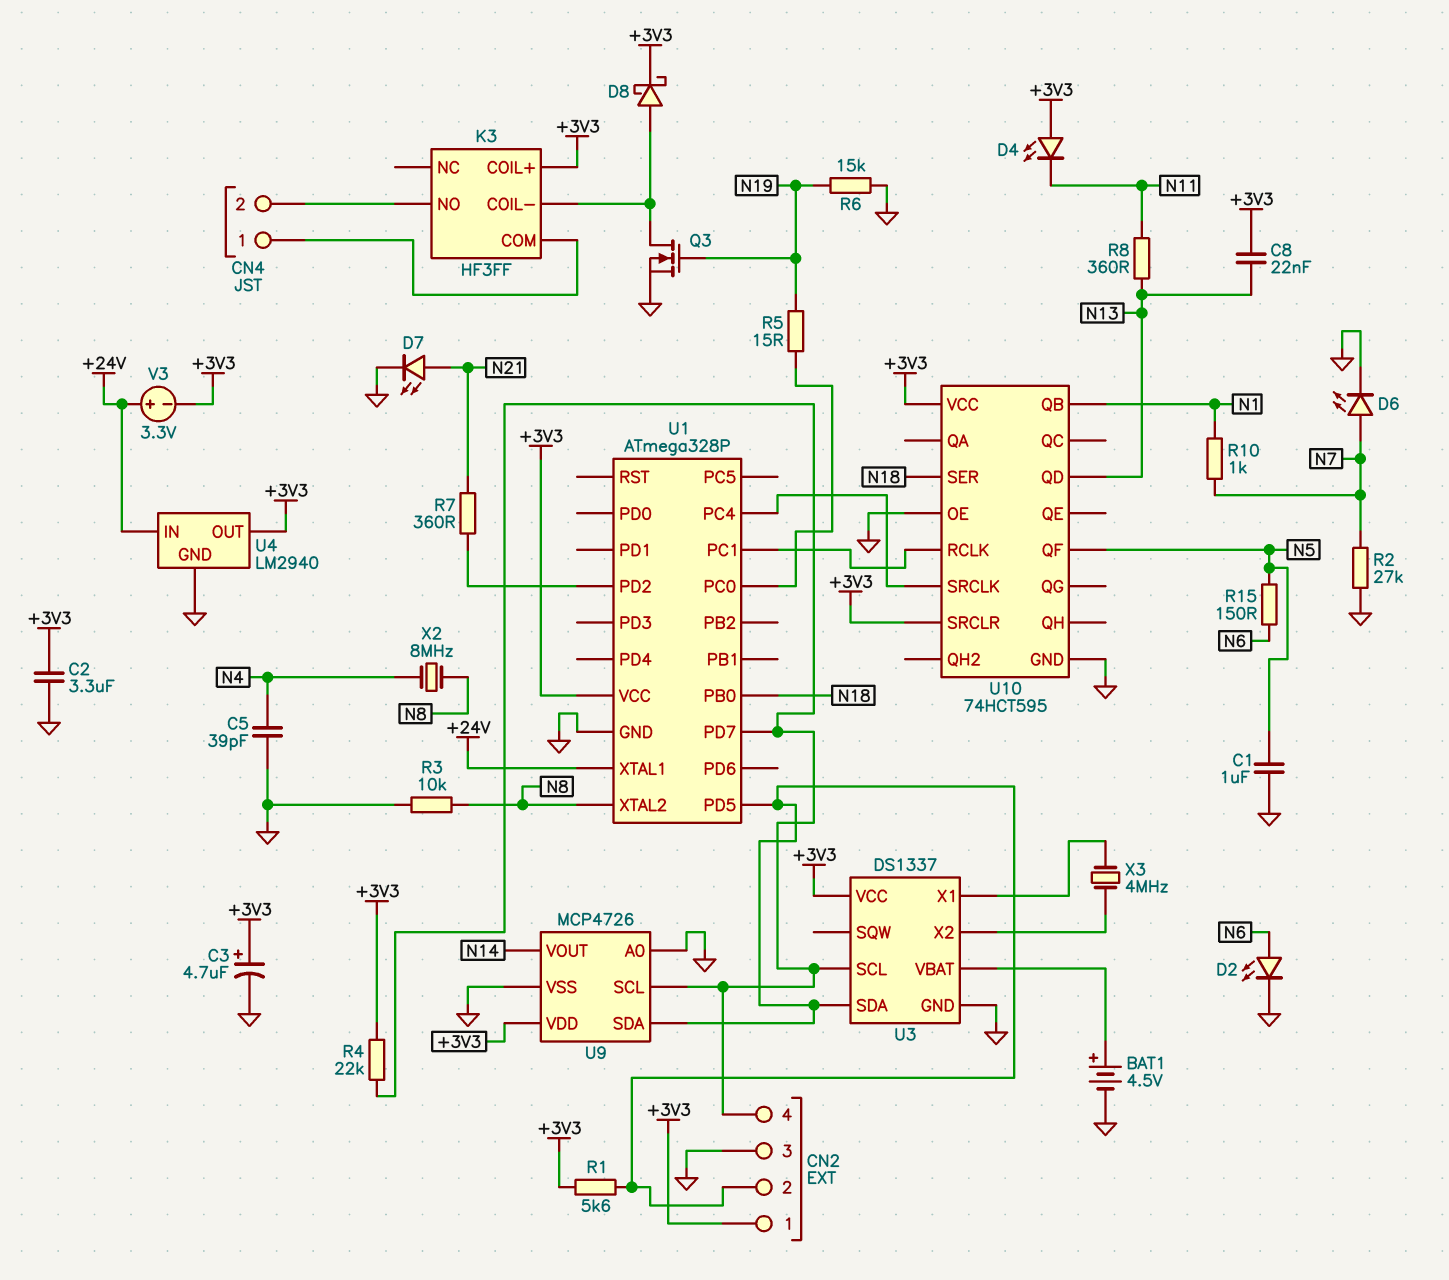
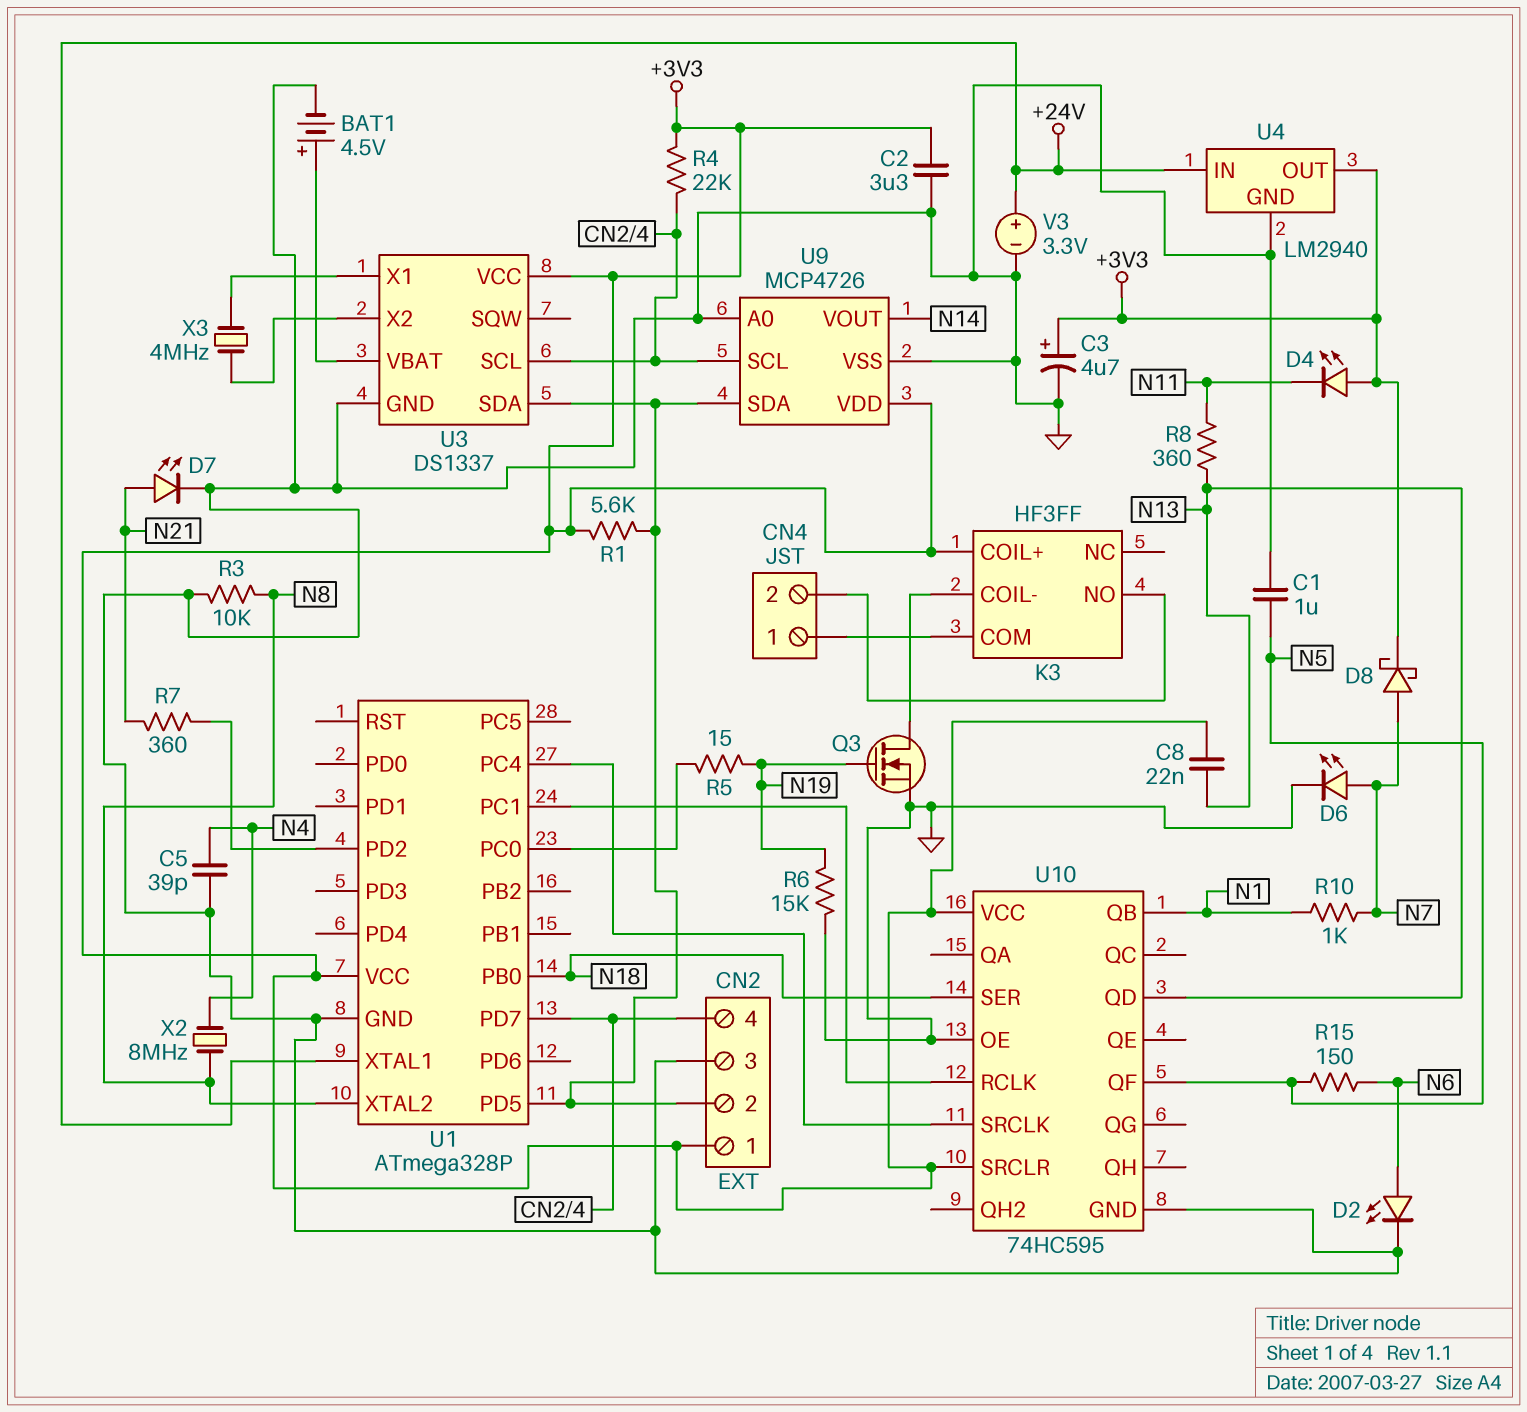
D8: schottky (A K3/COIL-, K +3V3) -> schottky (A N7, K +3V3)
R2: 27k (GND, N7) -> none
U10: 74HCT595 -> 74HC595
V3: 3.3V (plus +24V, minus +3V3) -> 3.3V (plus +24V, minus GND)

